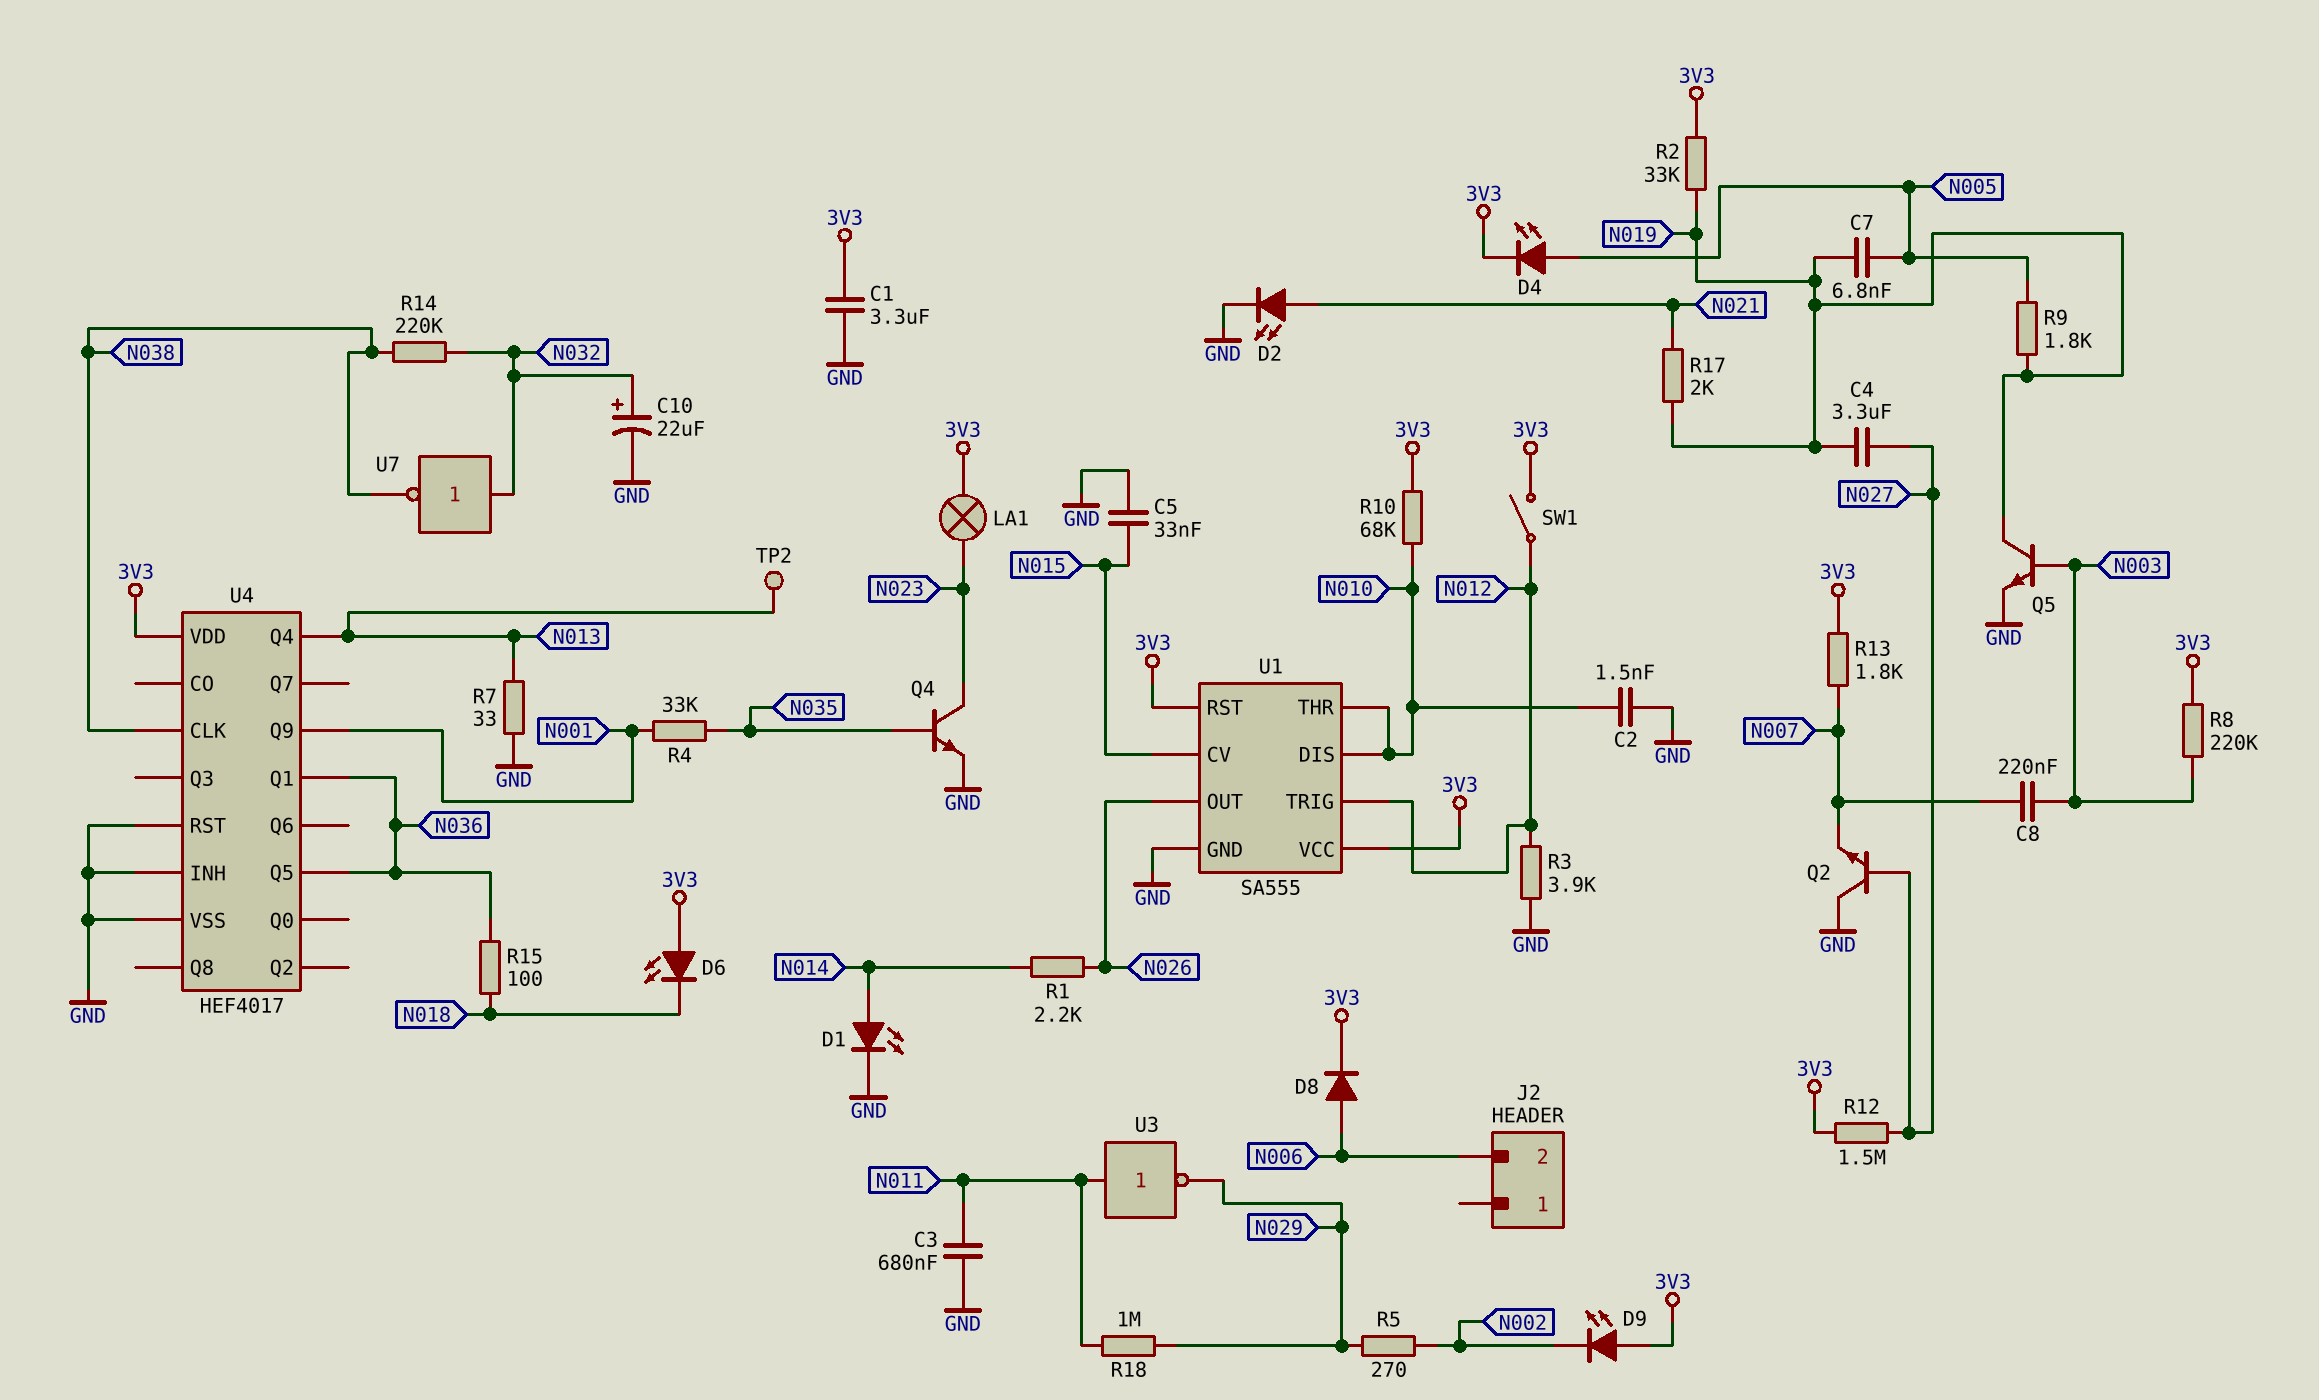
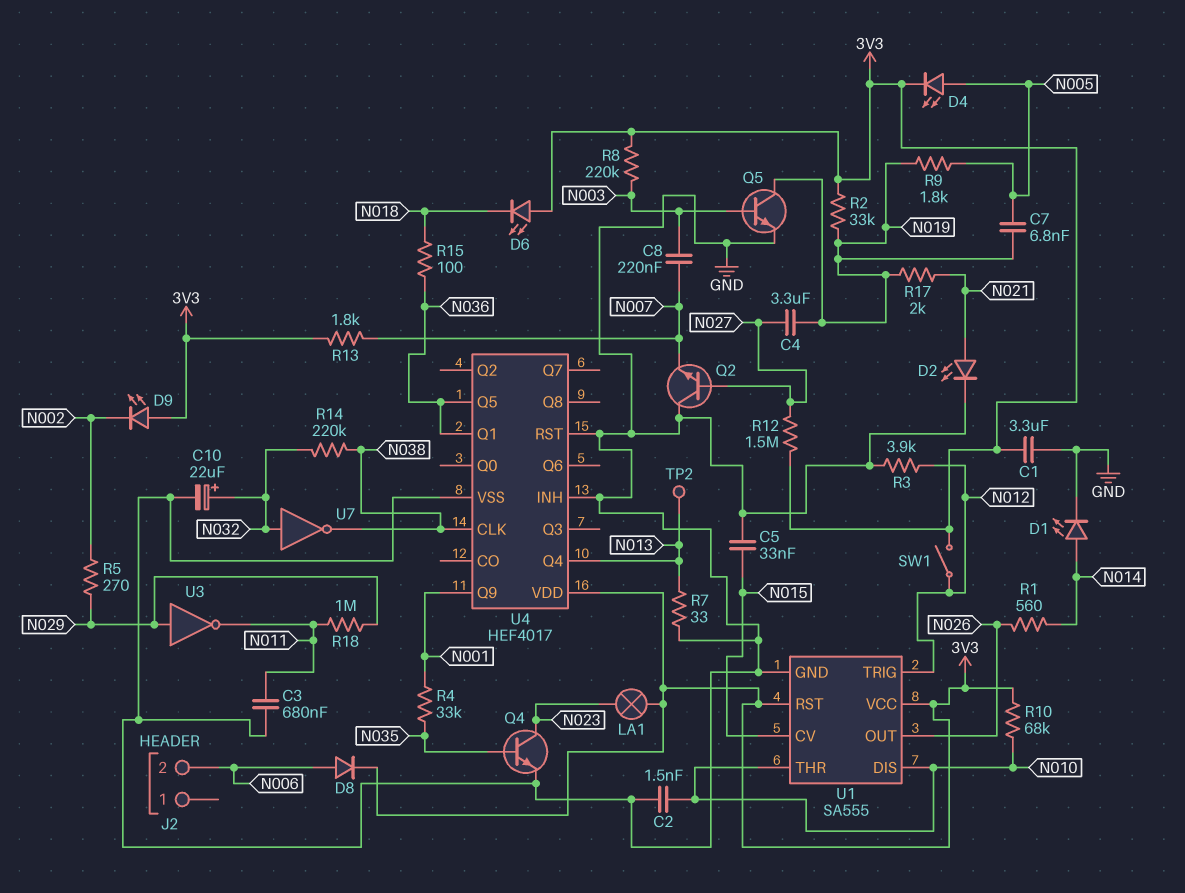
R1: 2.2k (N014, N026) -> 560 (N014, N026)
U3: NOT (in N011, out N029) -> NOT (in N029, out N011)

